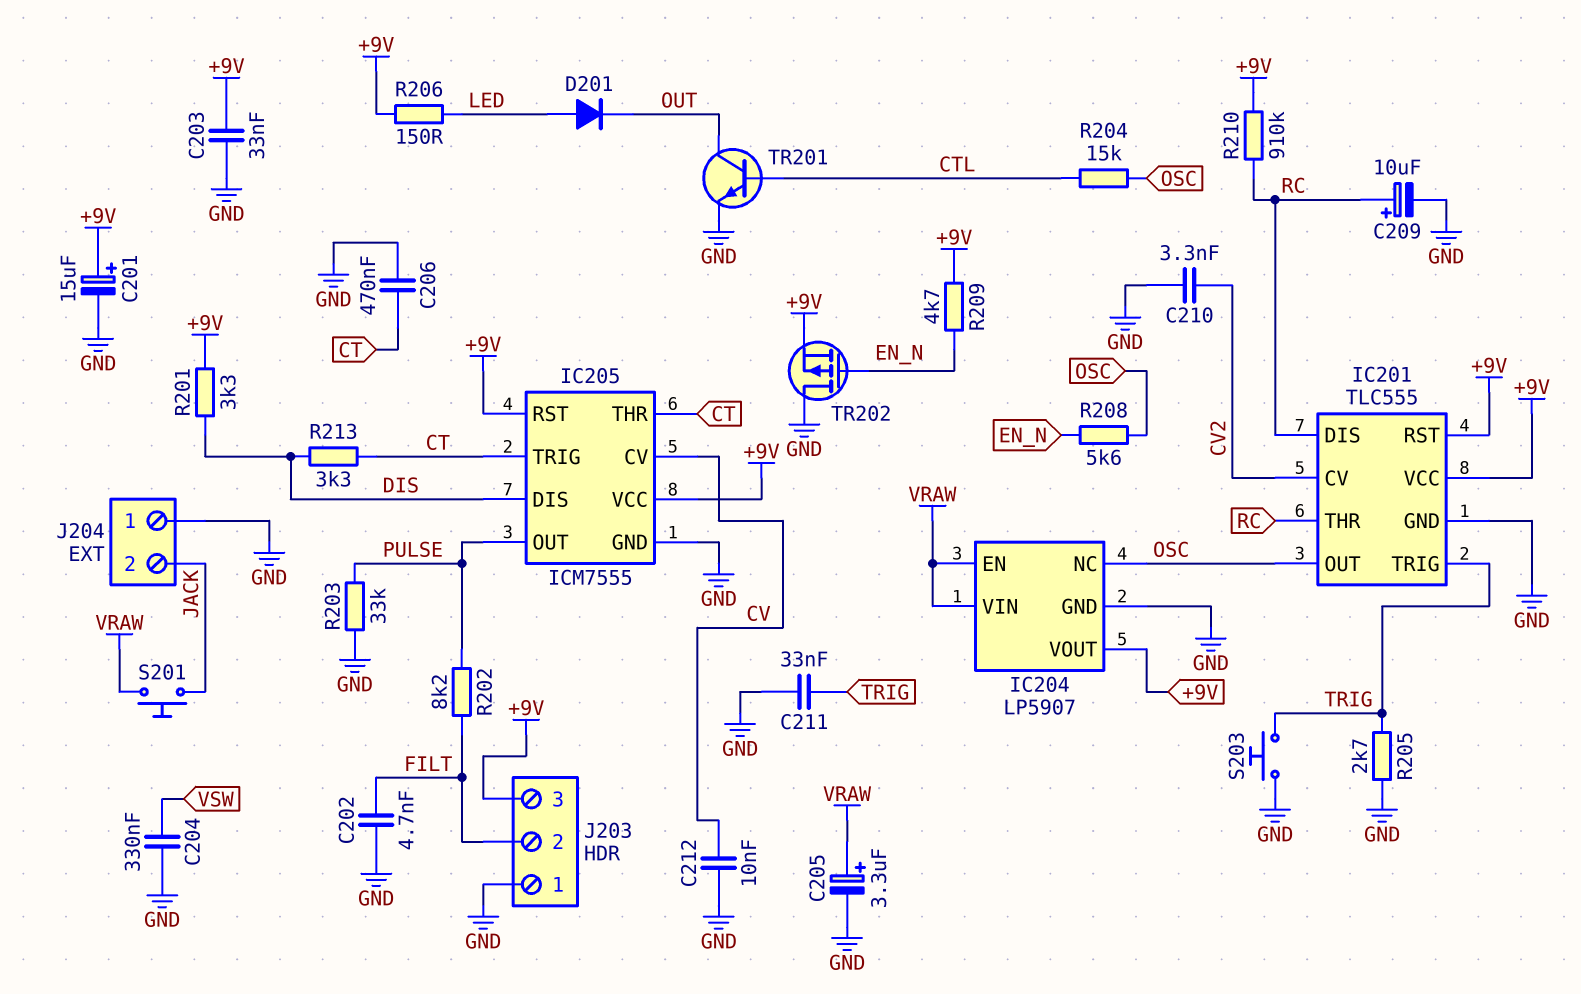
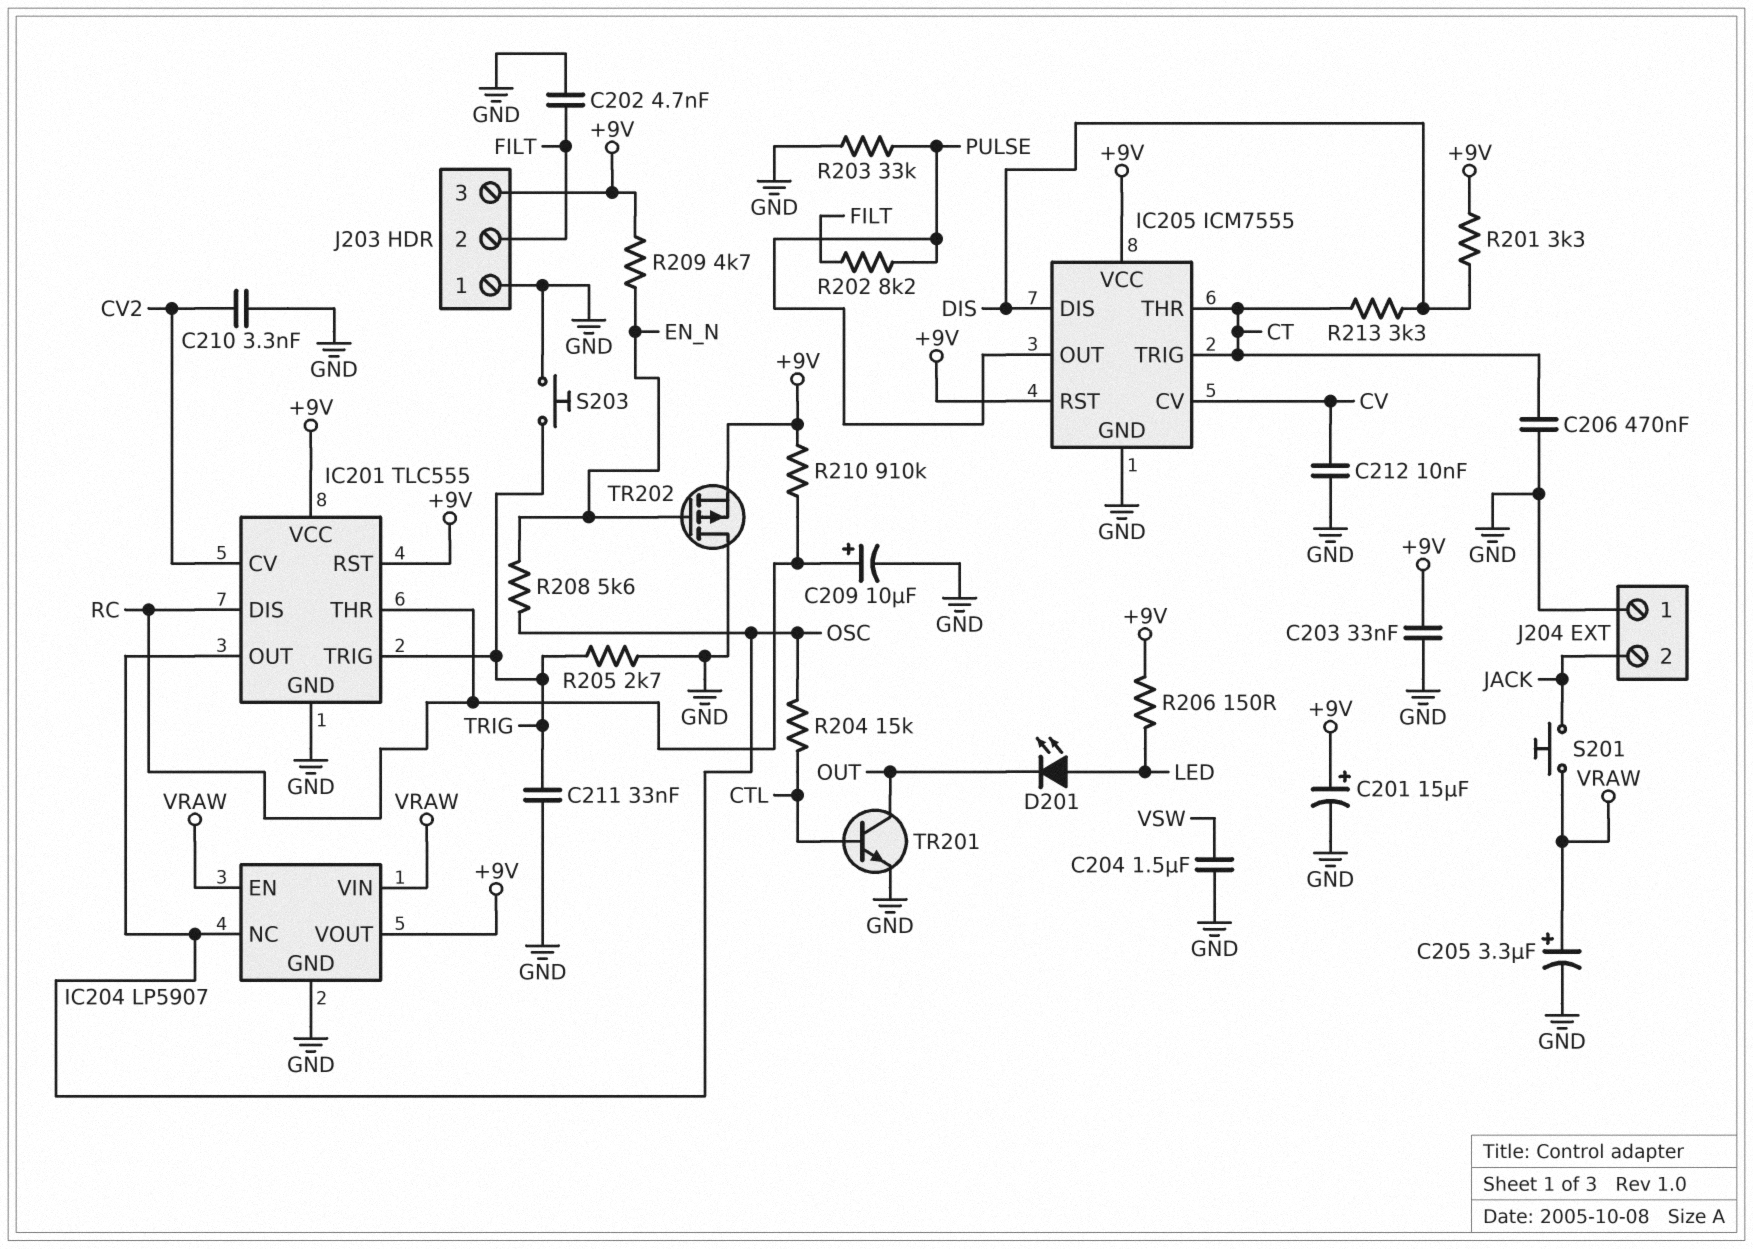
C204: 330nF (GND, VSW) -> 1.5uF (GND, VSW)
D201: diode (A LED, K OUT) -> LED (A LED, K OUT)

